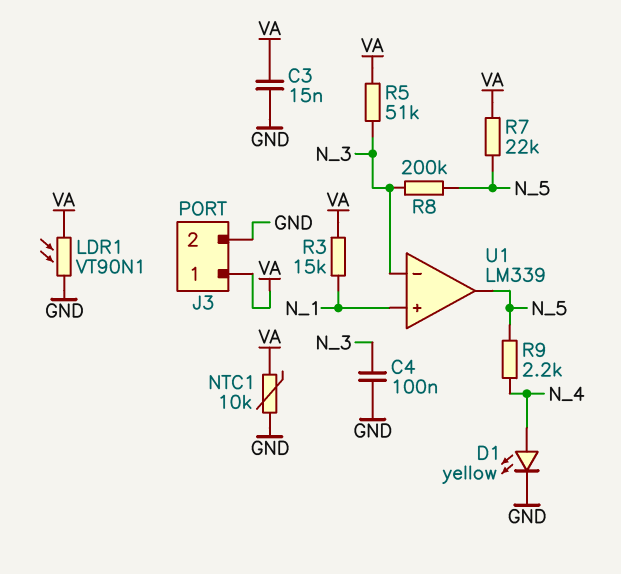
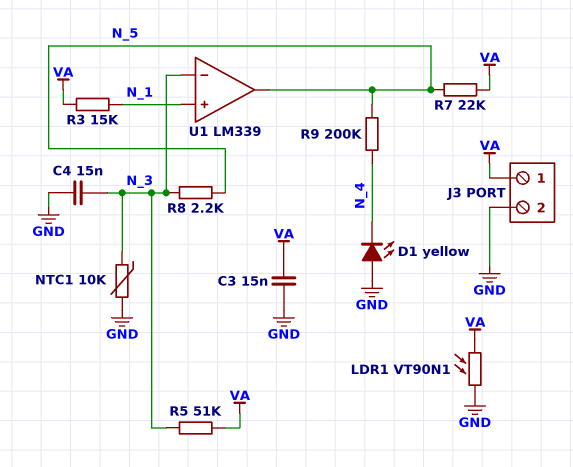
C4: 100nF (GND, N_3) -> 15nF (GND, N_3)
D1: LED yellow (A N_4, K GND) -> LED yellow (A GND, K N_4)
NTC1: 10k (GND, VA) -> 10k (GND, N_3)
R8: 200k (N_3, N_5) -> 2.2k (N_3, N_5)
R9: 2.2k (N_4, N_5) -> 200k (N_4, N_5)

